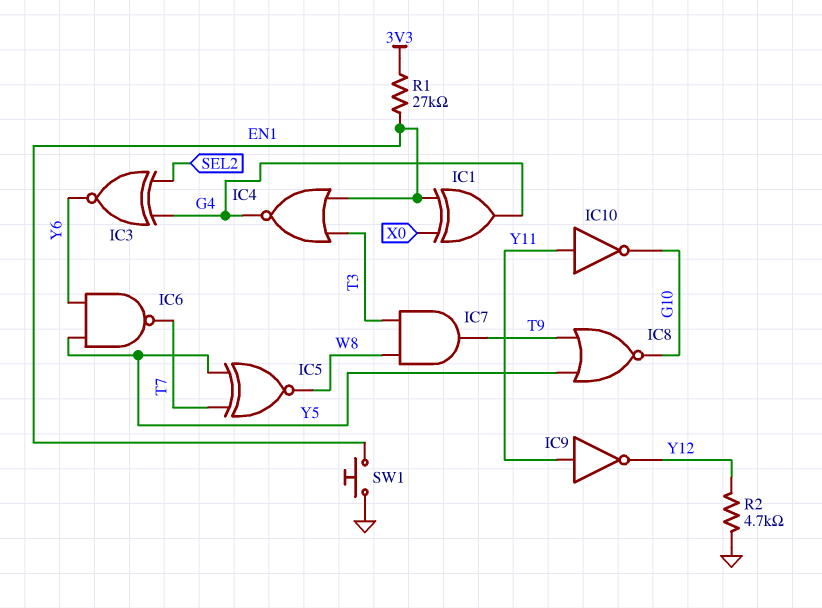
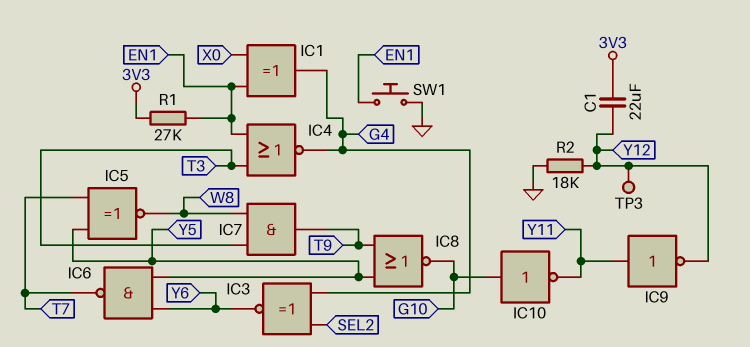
C1: none -> 22uF (3V3, Y12)
IC10: NOT (in Y11, out G10) -> NOT (in G10, out Y11)
R2: 4.7k (GND, Y12) -> 18k (GND, Y12)
TP3: none -> test point (Y12)

